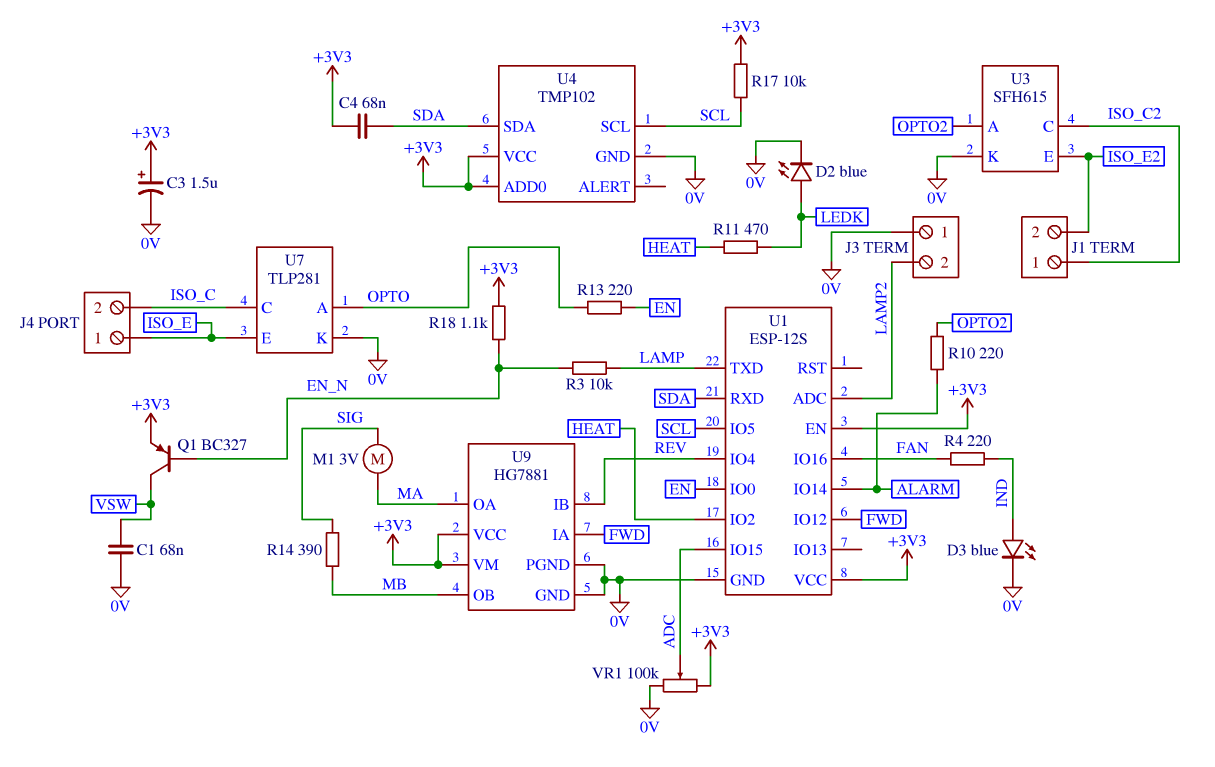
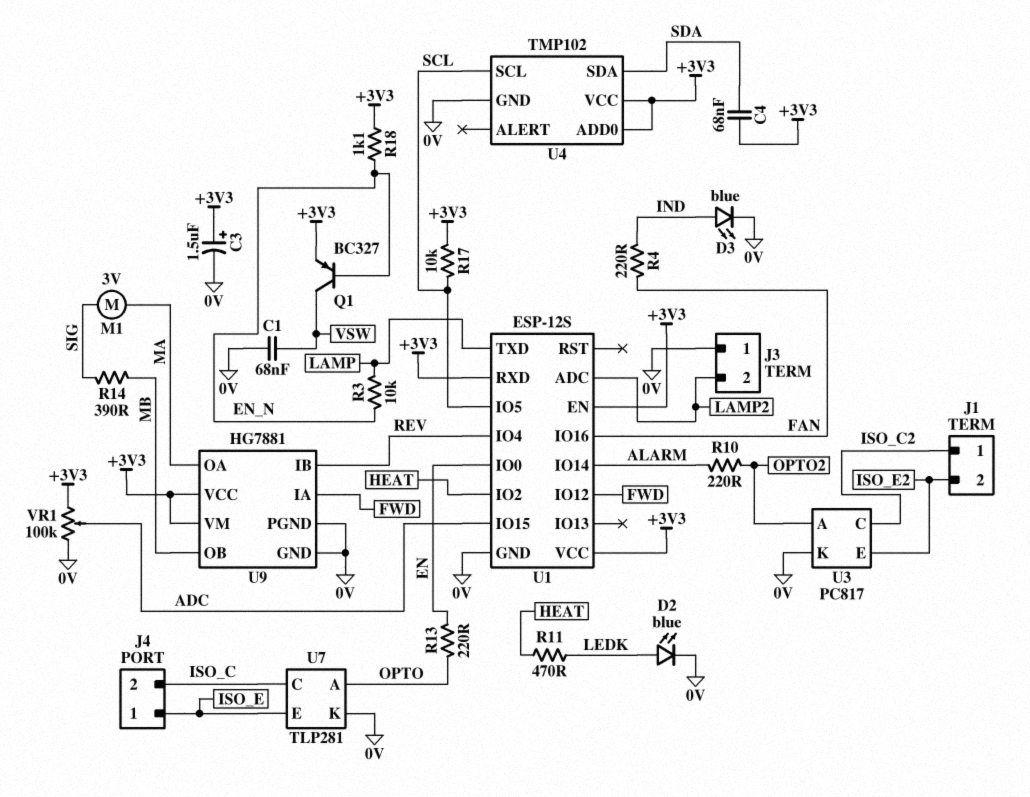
U1 pin RXD: SDA -> +3V3
U3: SFH615 -> PC817

